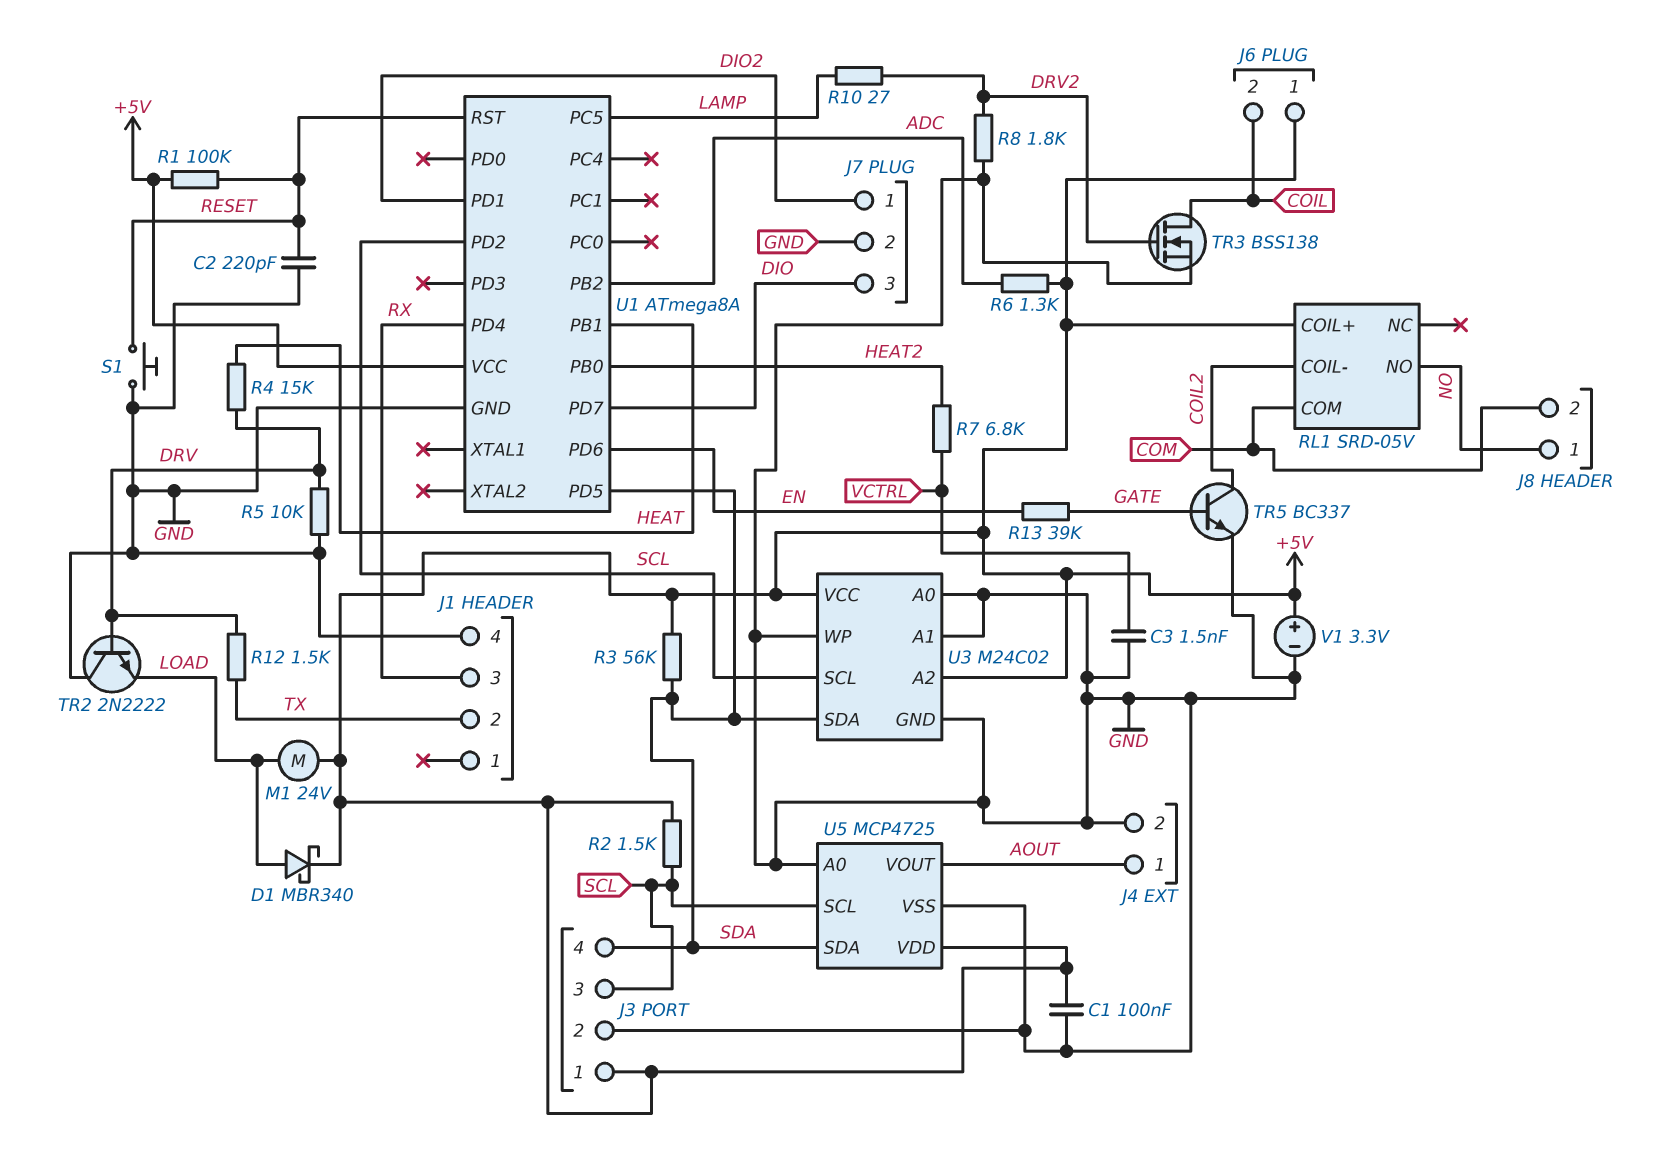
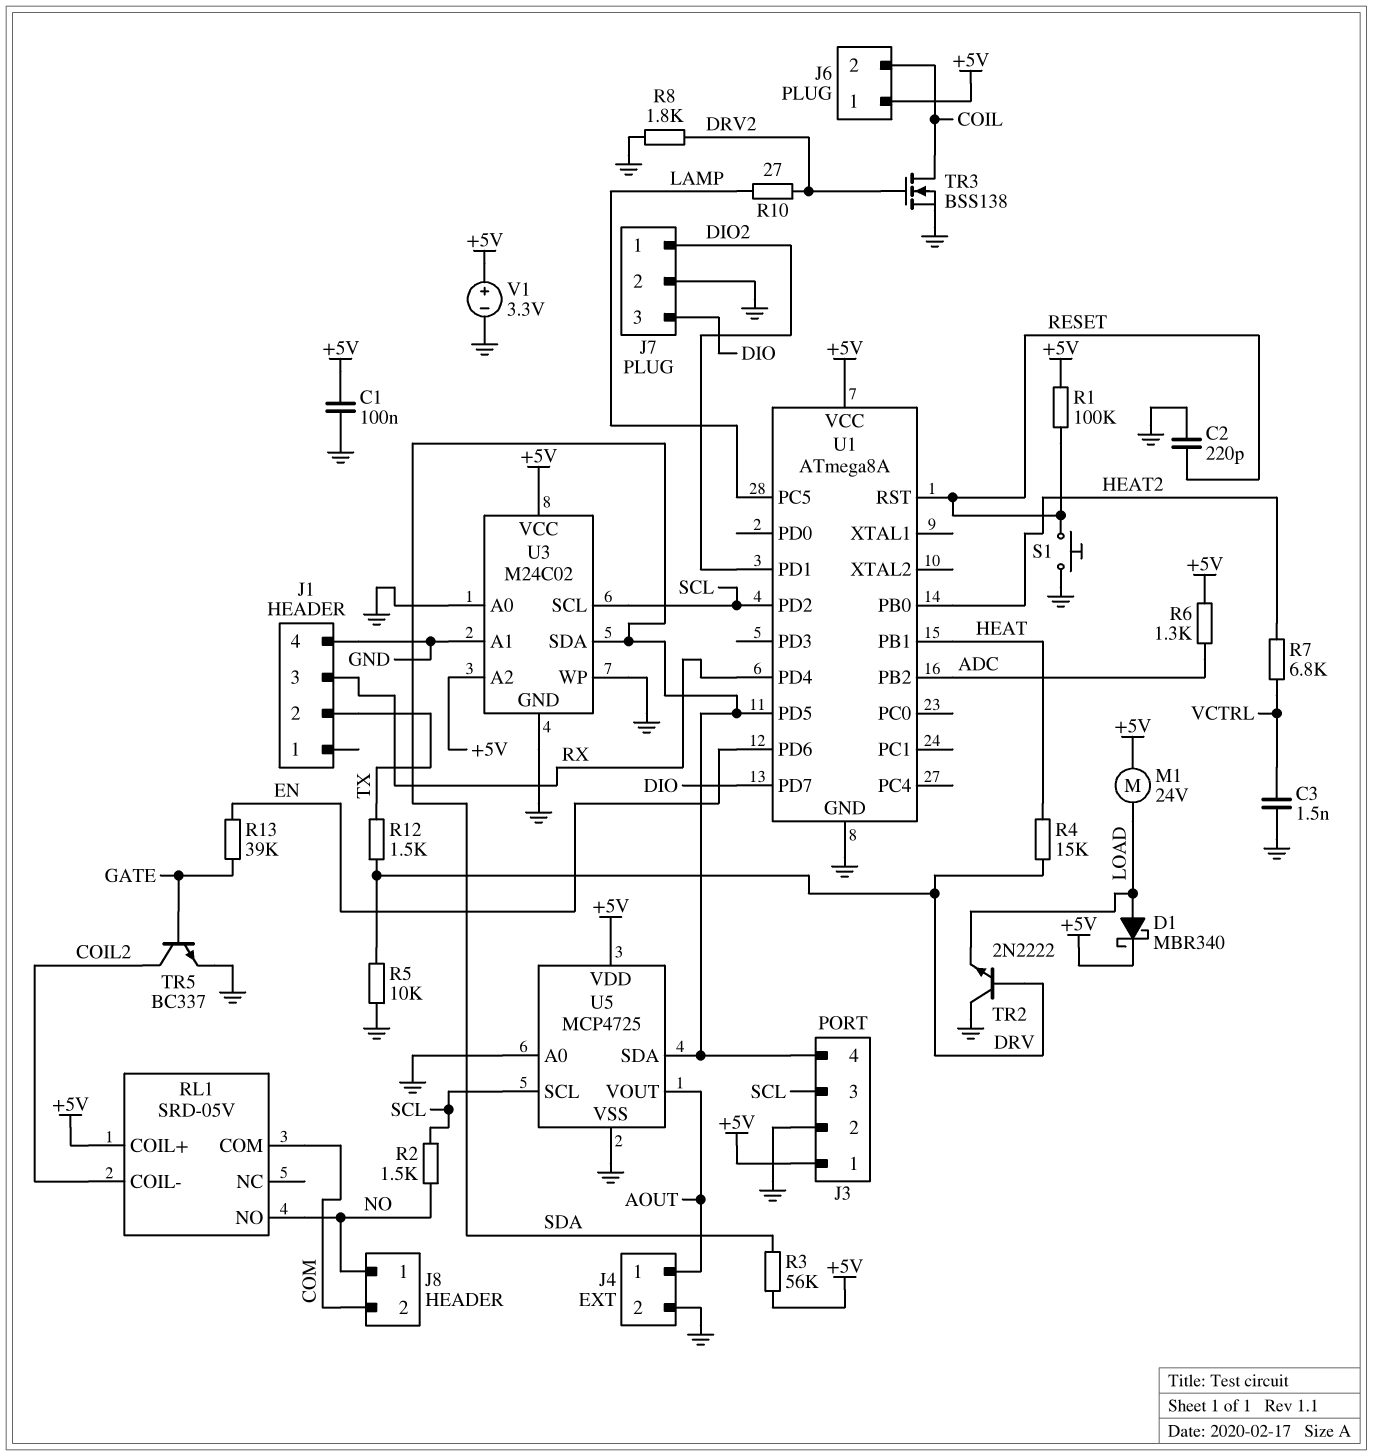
R2: 1.5k (+5V, SCL) -> 1.5k (NO, SCL)

